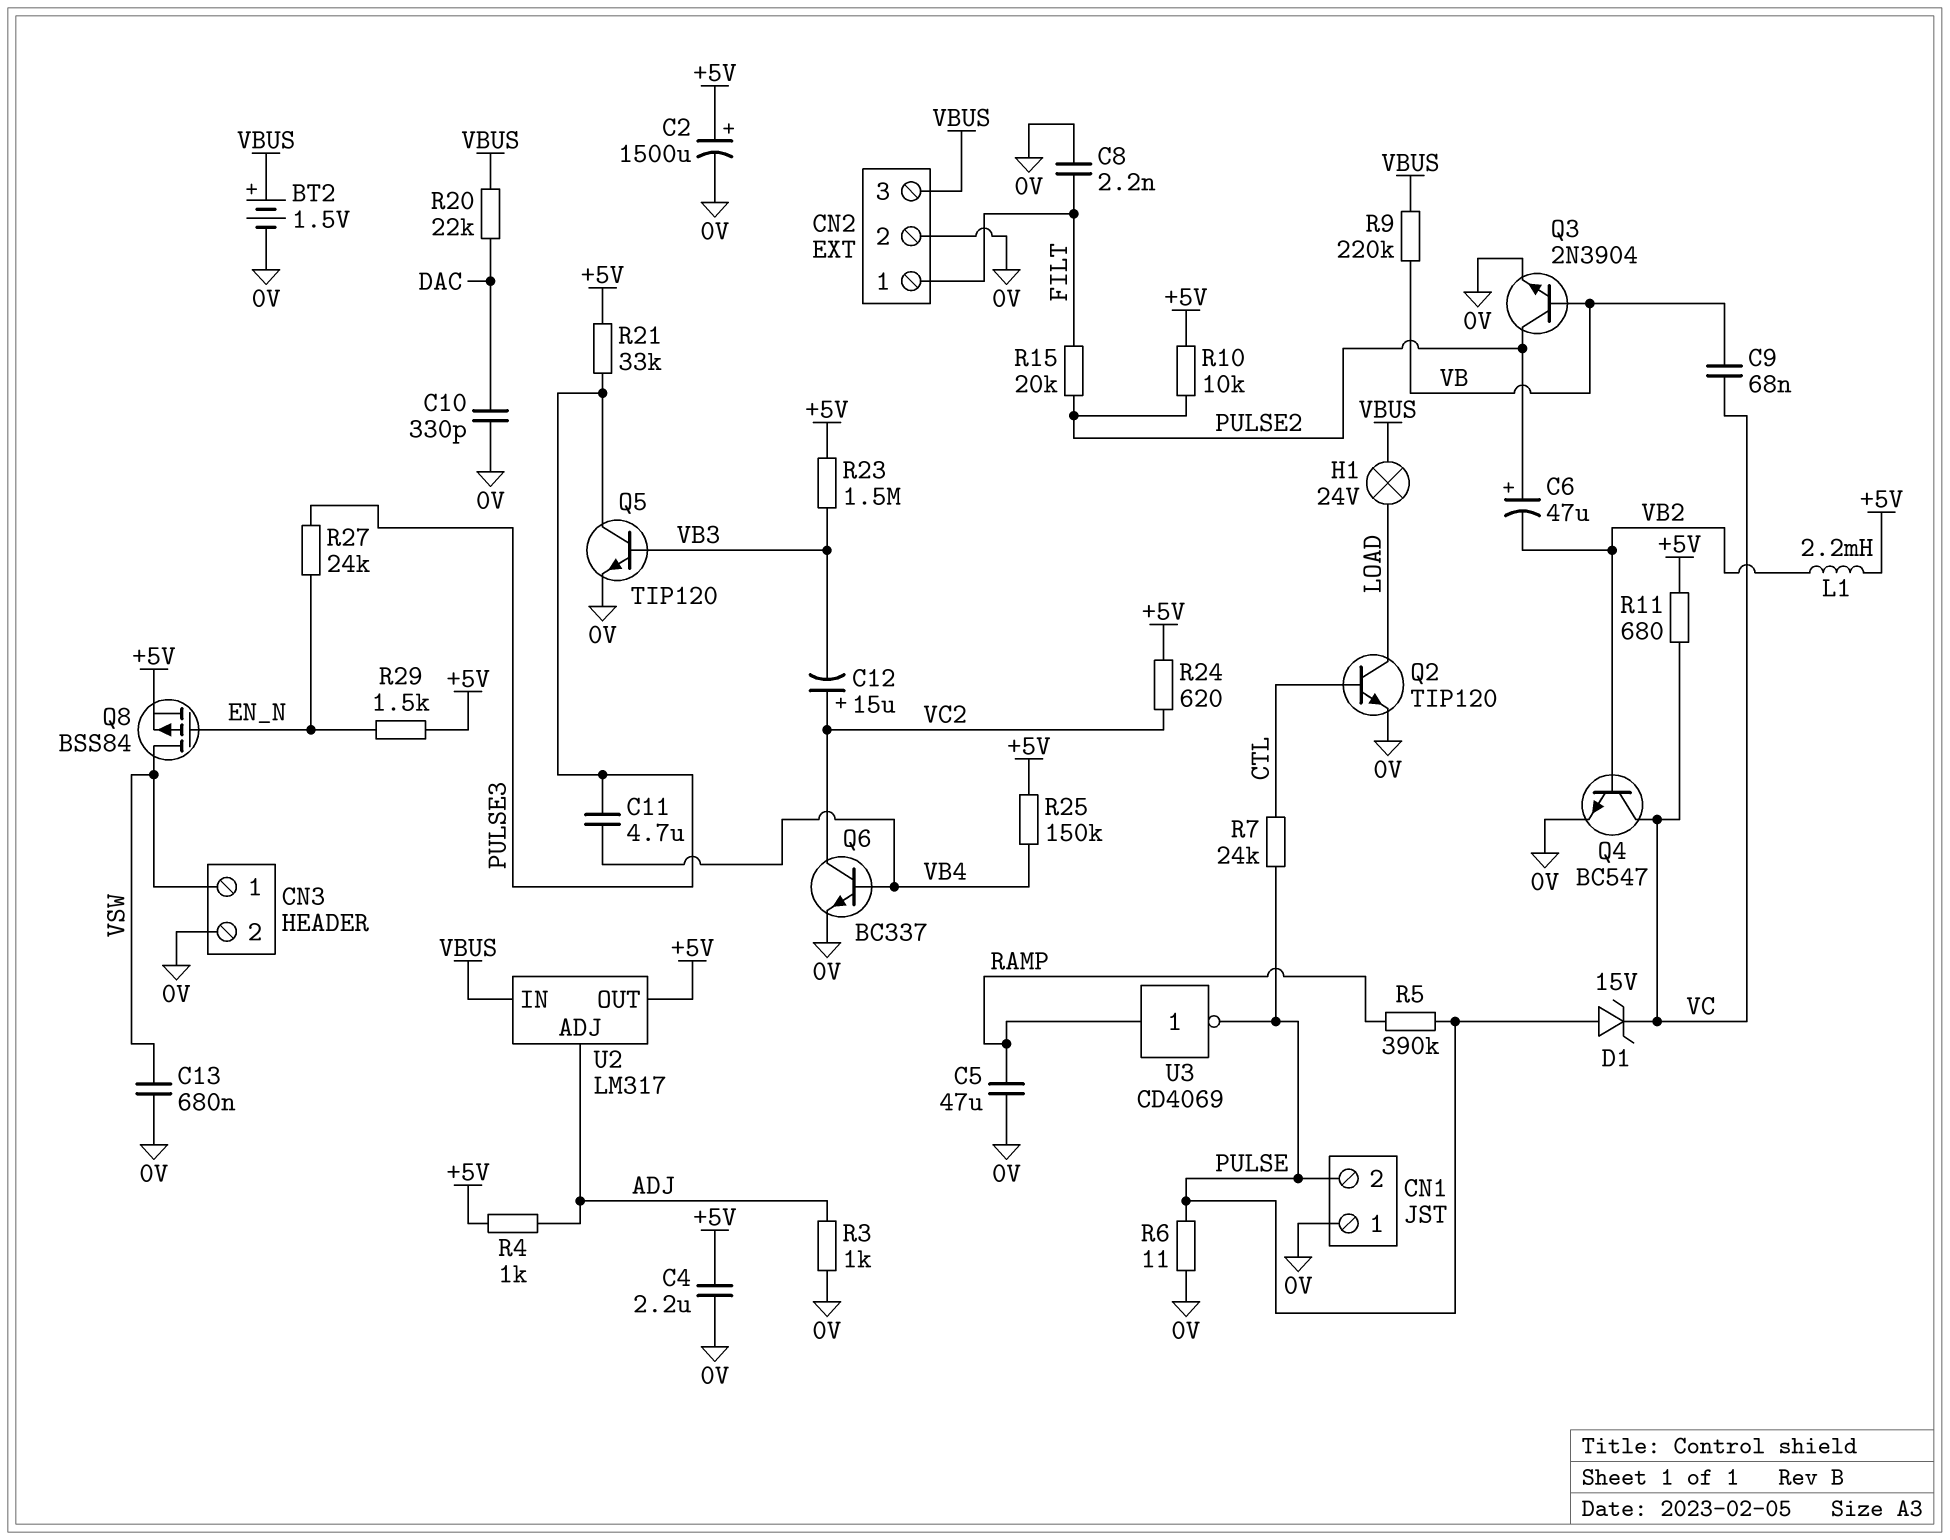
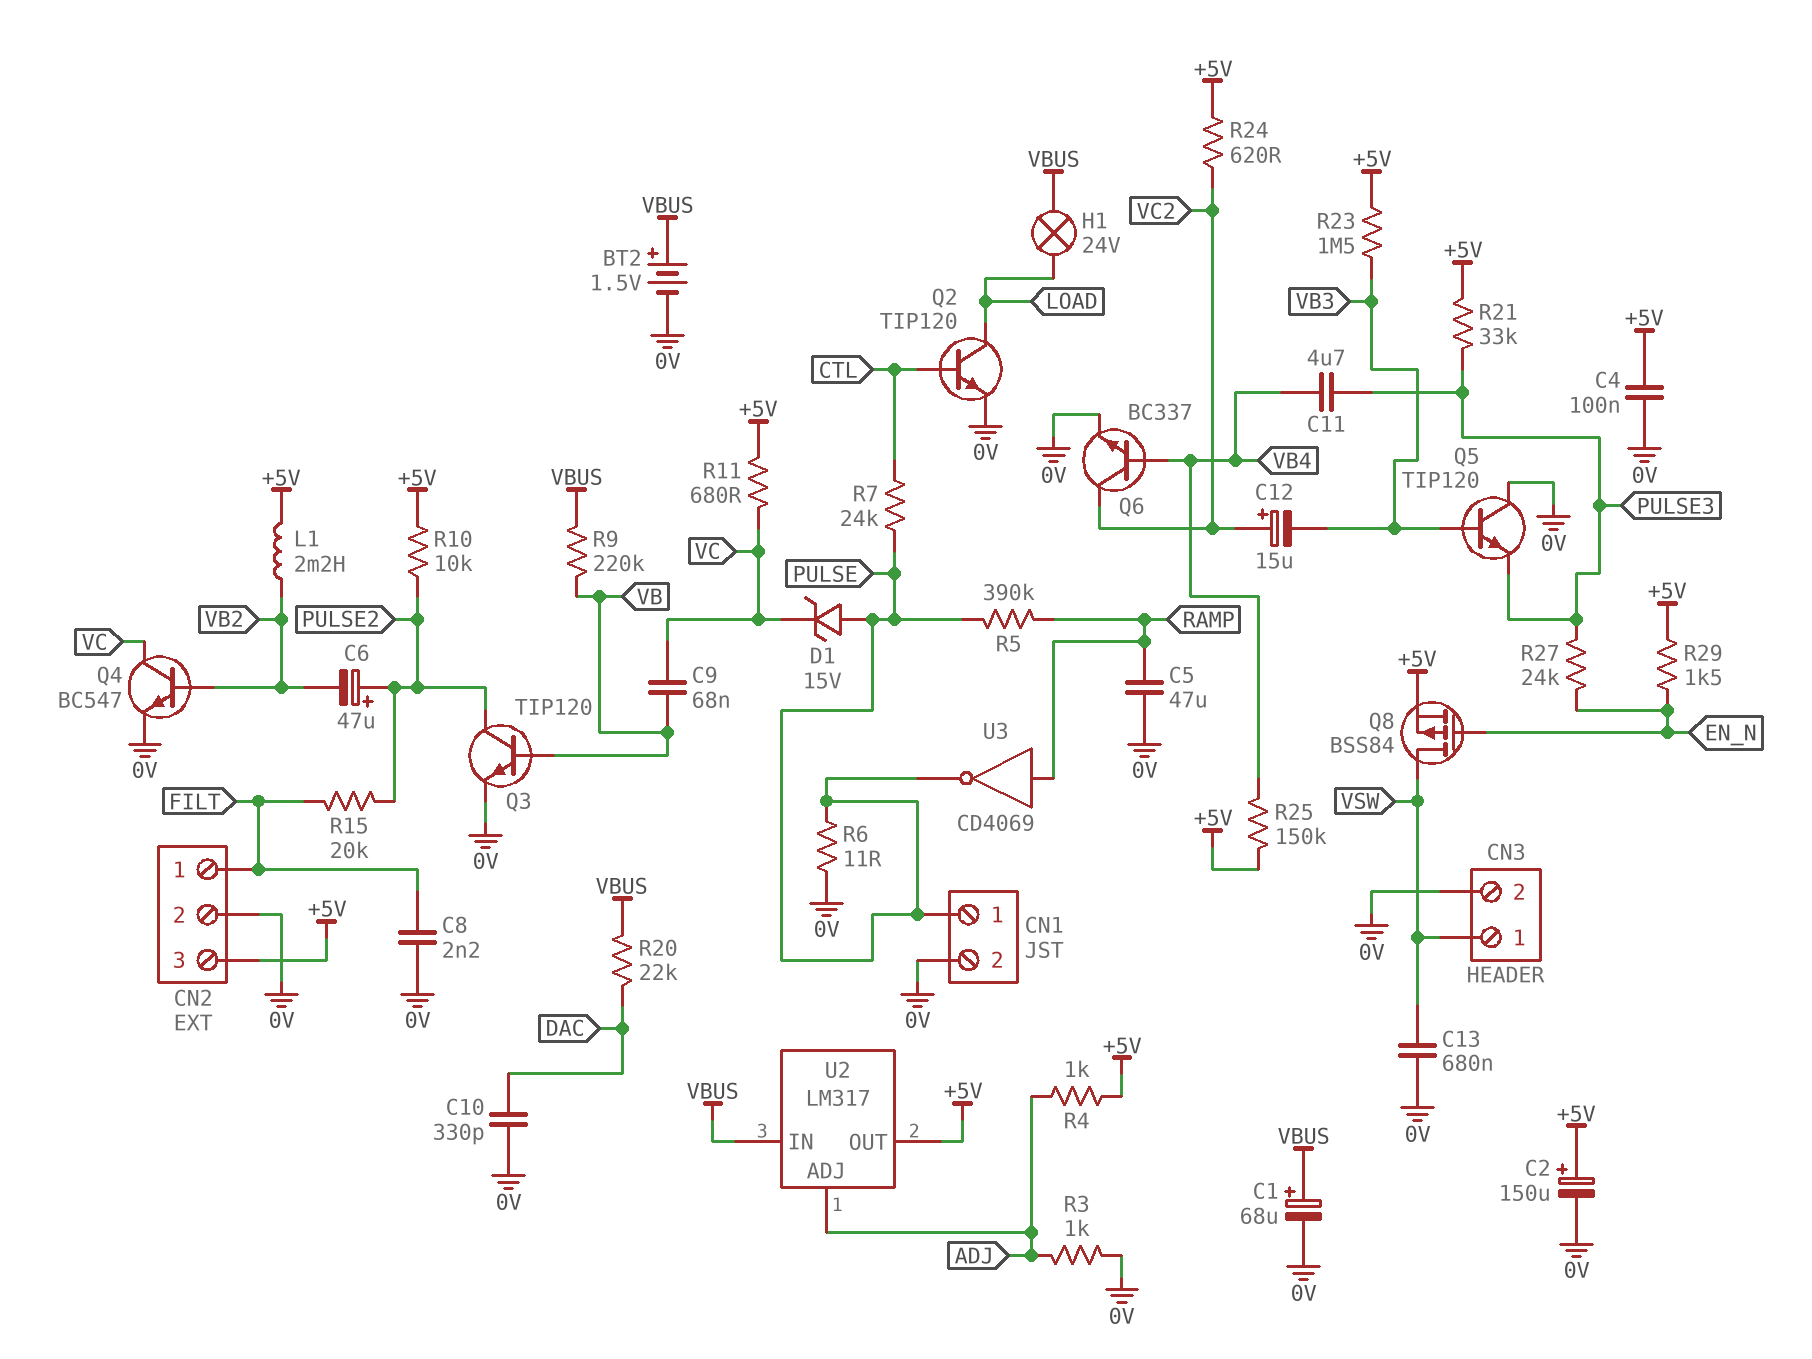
C1: none -> 68uF (plus VBUS, minus 0V)
C2: 1500uF (plus +5V, minus 0V) -> 150uF (plus +5V, minus 0V)
C4: 2.2uF (+5V, 0V) -> 100nF (+5V, 0V)
CN1 pin 1: 0V -> PULSE
CN1 pin 2: PULSE -> 0V
CN2 pin 3: VBUS -> +5V
Q3: NPN 2N3904 (B VB, C PULSE2, E 0V) -> NPN TIP120 (B VB, C PULSE2, E 0V)
Q5: NPN TIP120 (B VB3, C PULSE3, E 0V) -> NPN TIP120 (B VB3, C 0V, E PULSE3)

